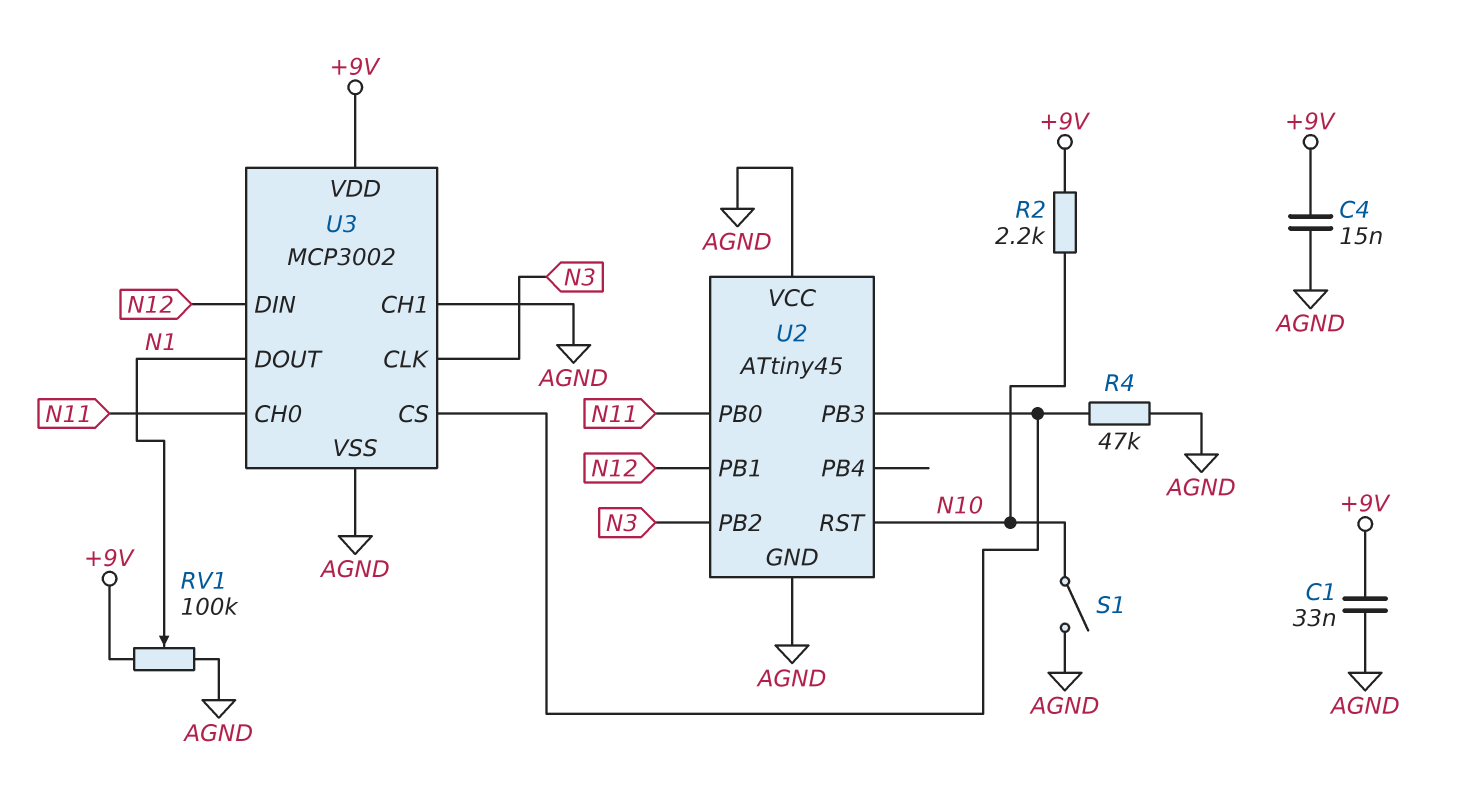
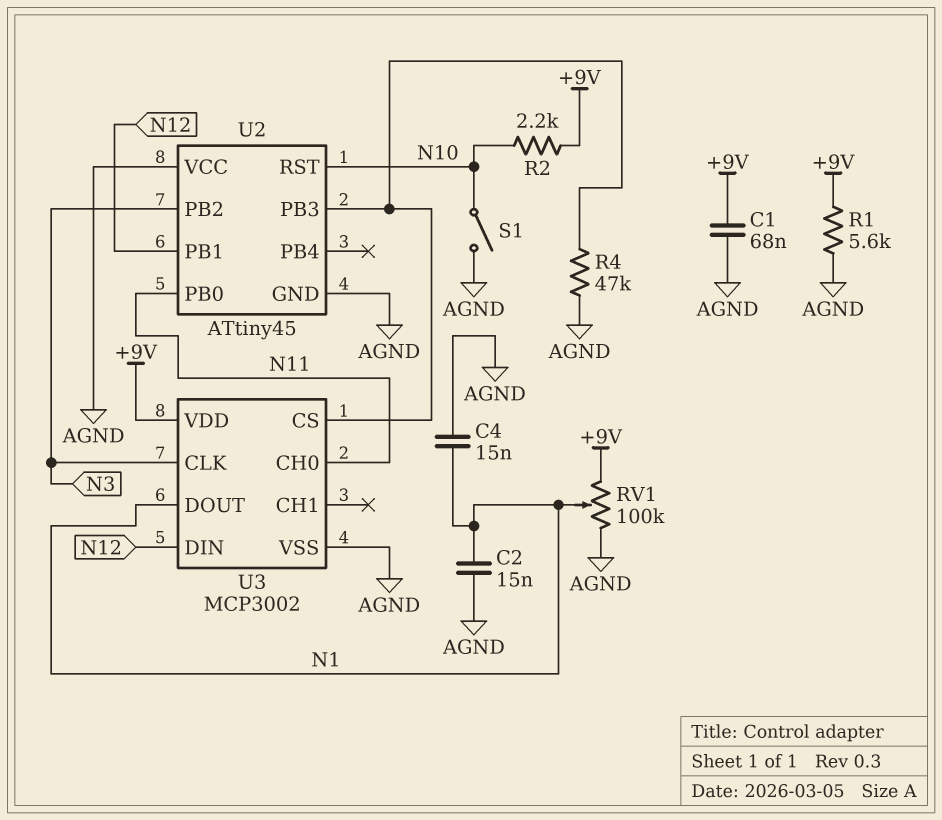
C1: 33nF (+9V, AGND) -> 68nF (+9V, AGND)
C2: none -> 15nF (AGND, N1)
C4: 15nF (+9V, AGND) -> 15nF (AGND, N1)
R1: none -> 5.6k (+9V, AGND)
U3 pin CH1: AGND -> none

